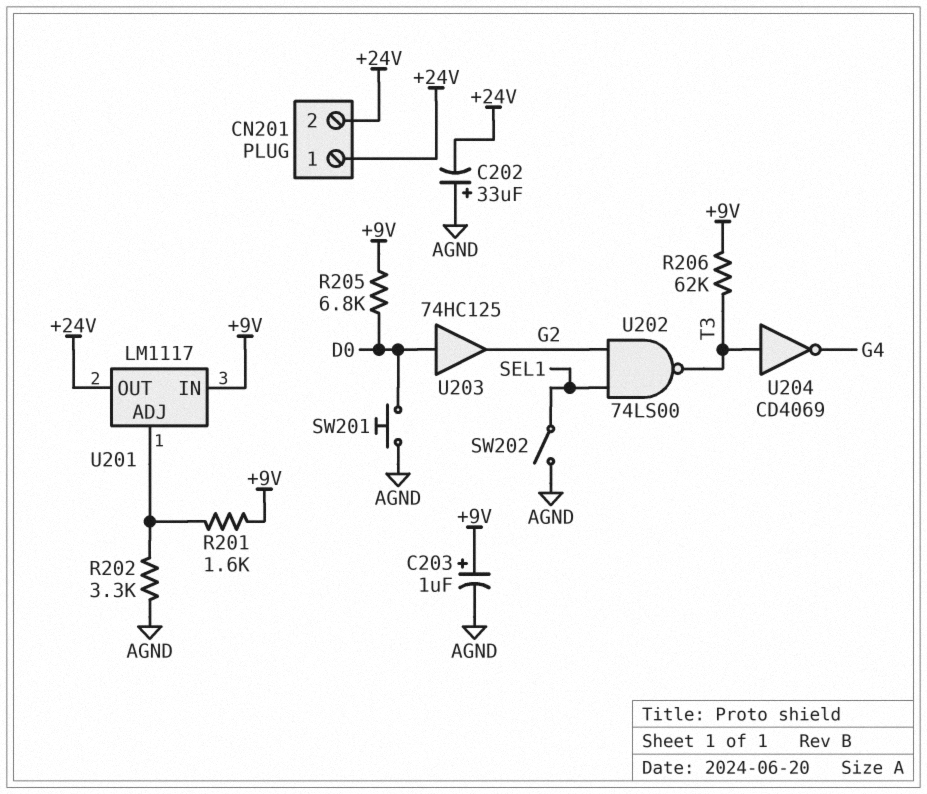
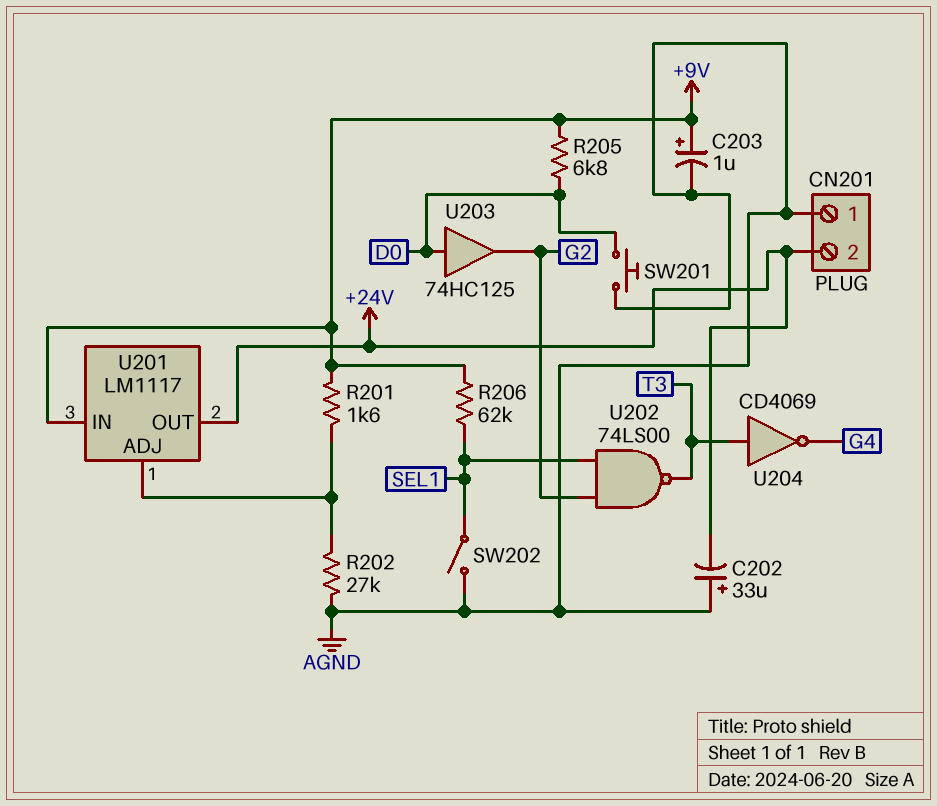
CN201 pin 1: +24V -> AGND
R202: 3.3k (AGND, U201/ADJ) -> 27k (AGND, U201/ADJ)
R206: 62k (+9V, T3) -> 62k (+9V, SEL1)

